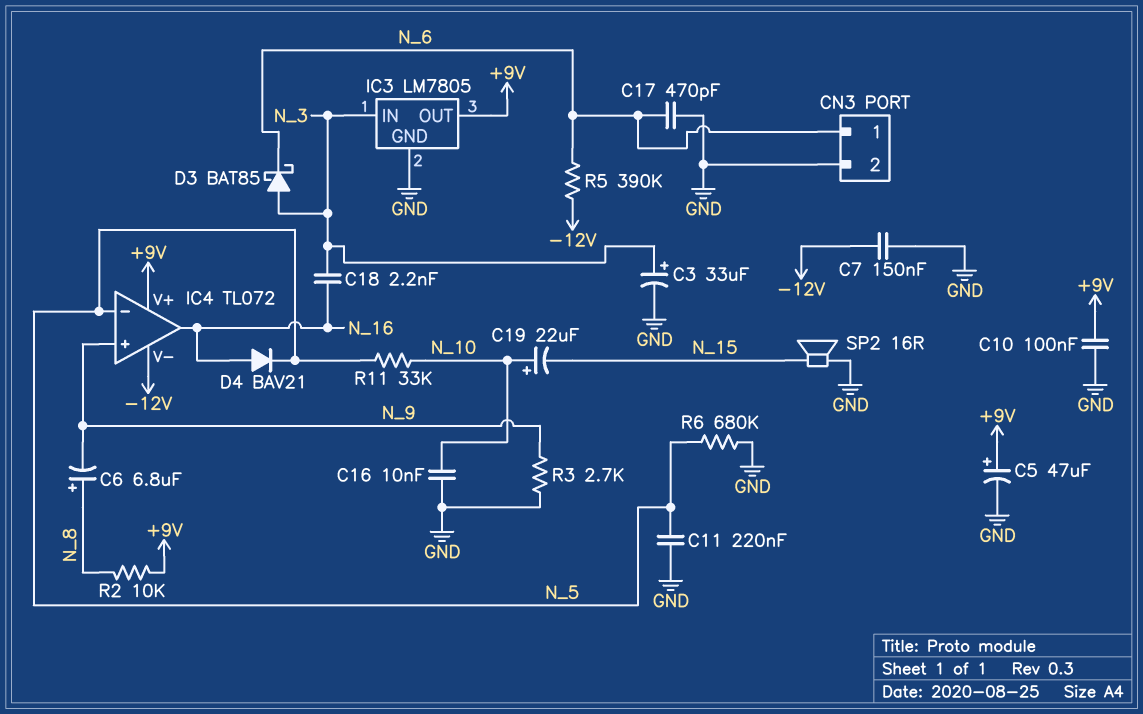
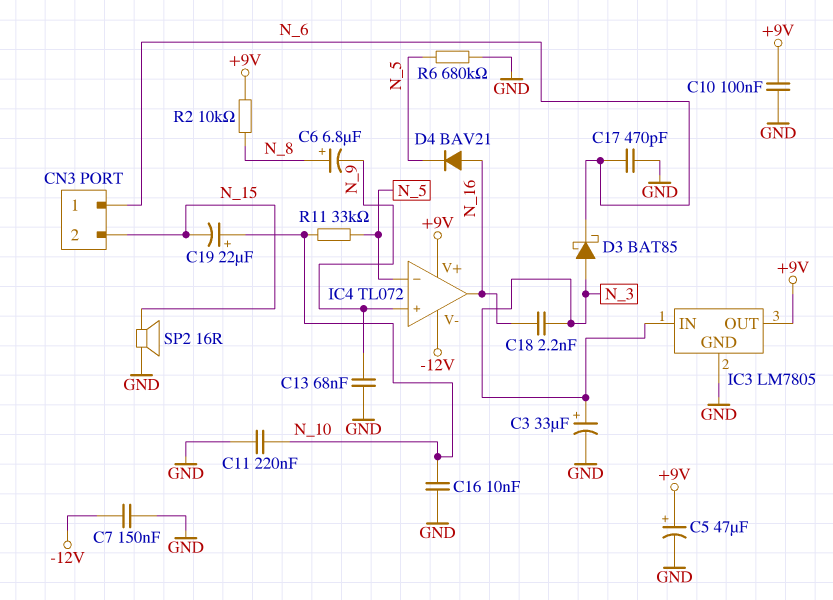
C11: 220nF (GND, N_5) -> 220nF (GND, N_10)
C13: none -> 68nF (GND, N_9)
CN3 pin 2: GND -> N_15
R3: 2.7k (GND, N_9) -> none
R5: 390k (-12V, N_6) -> none

